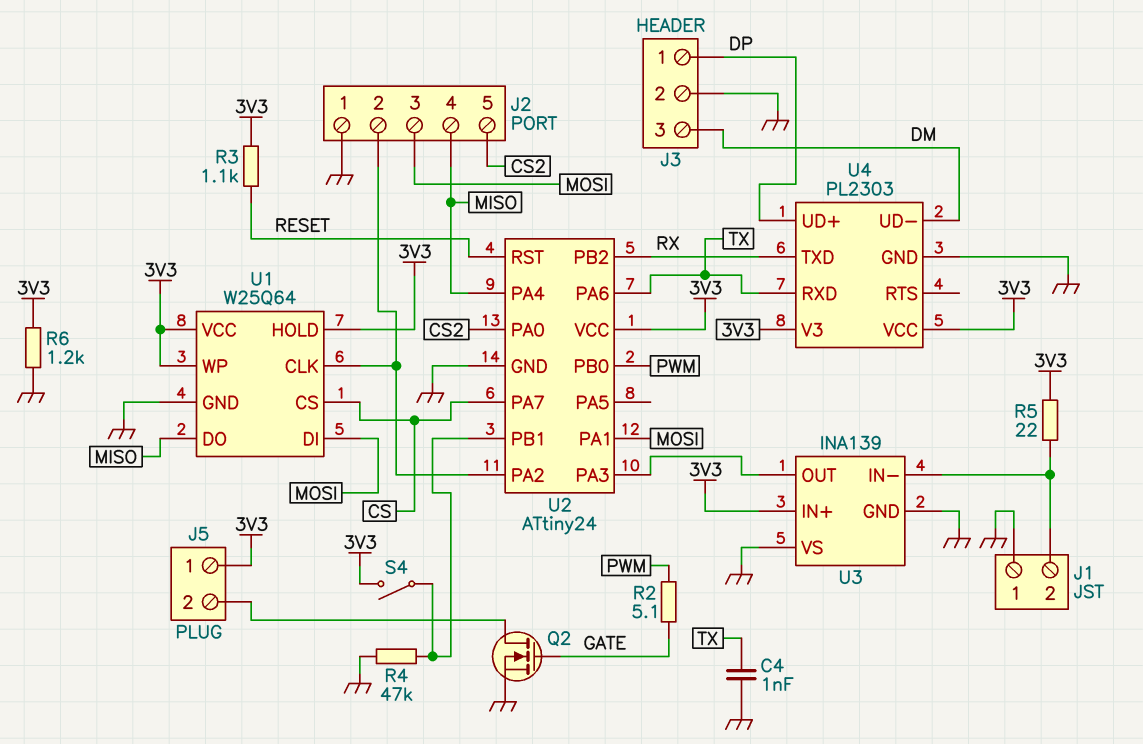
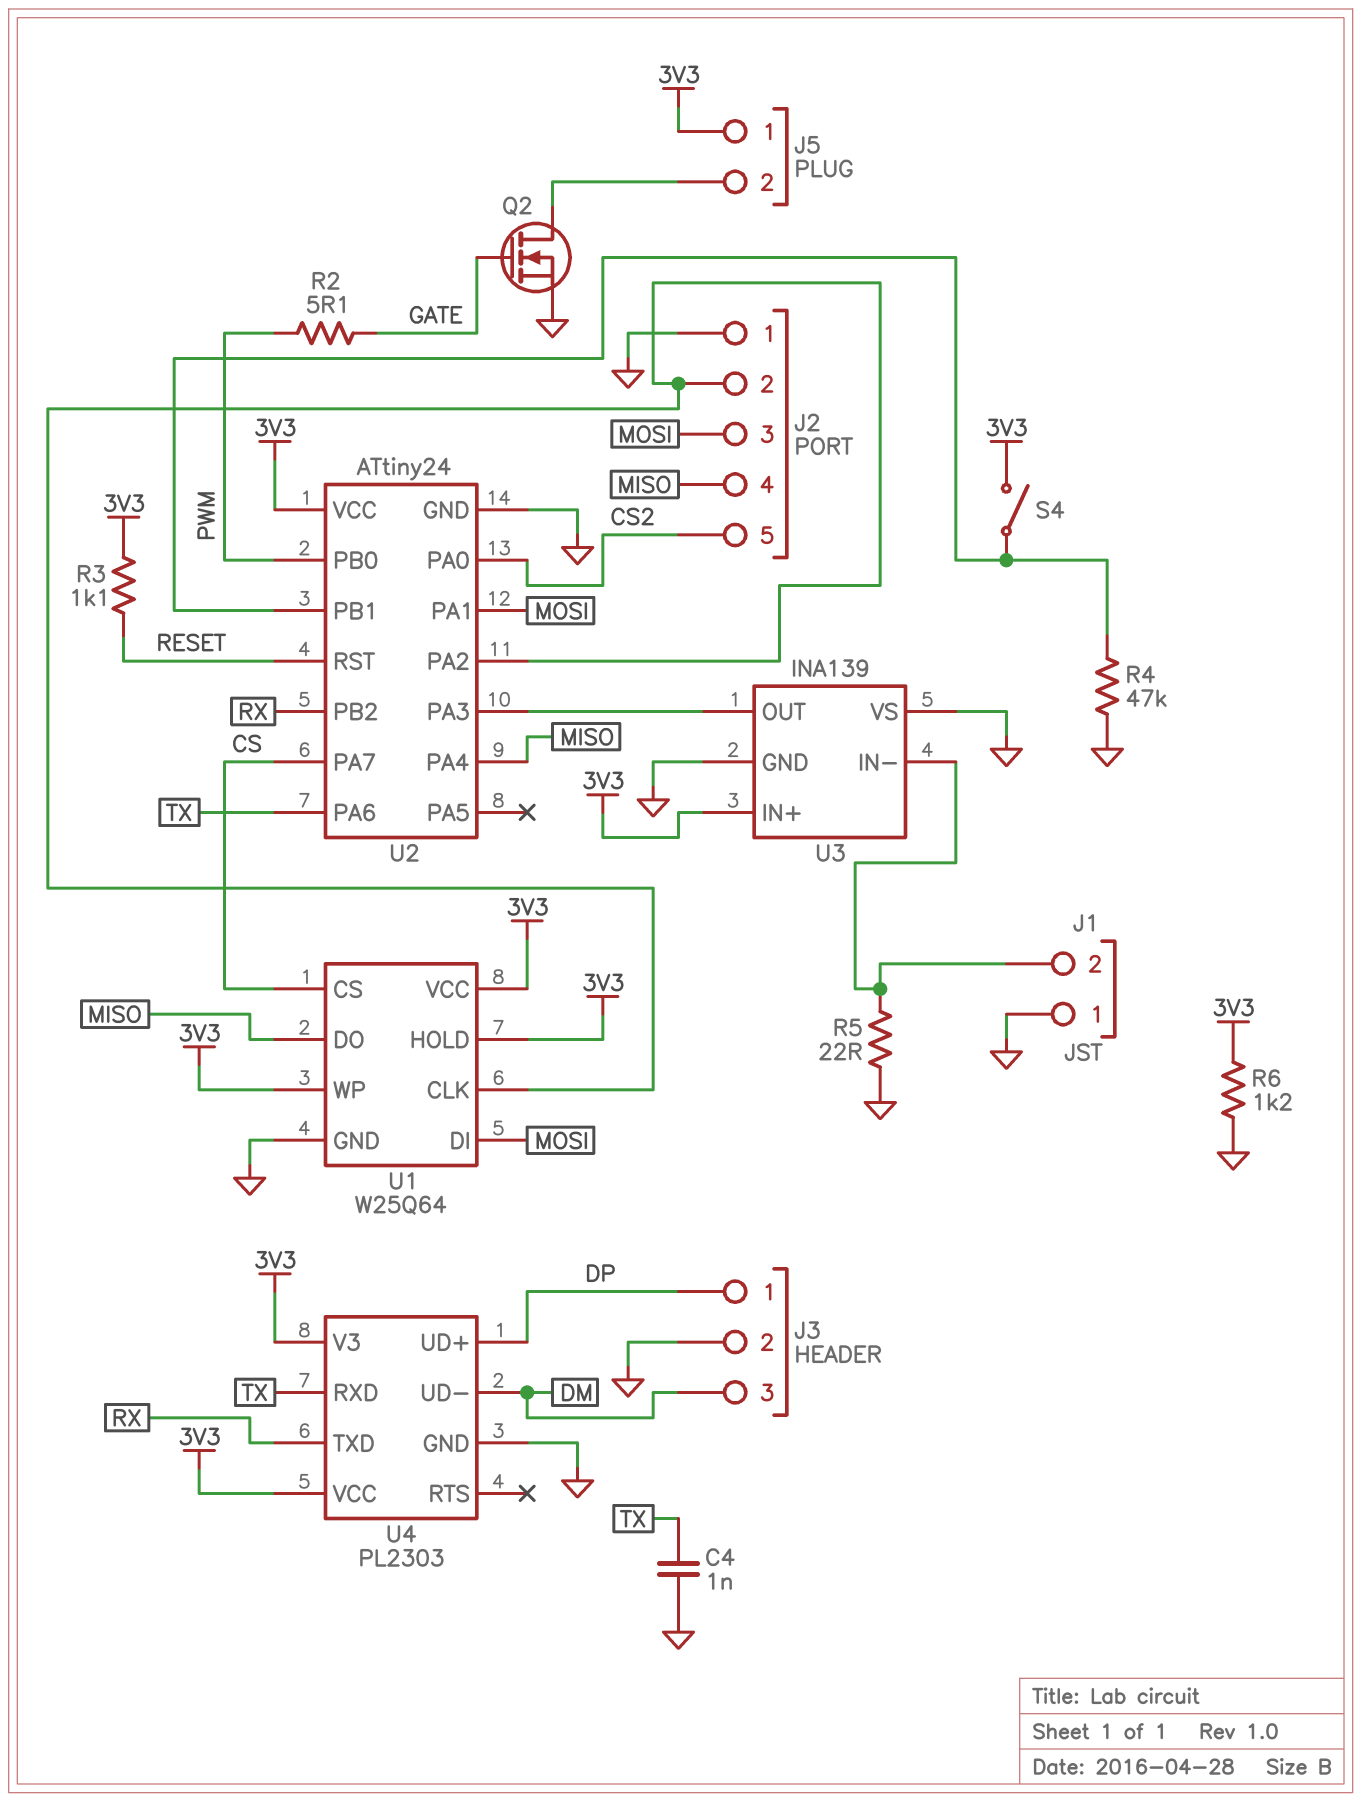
R5: 22 (3V3, J1/2) -> 22 (GND, J1/2)

